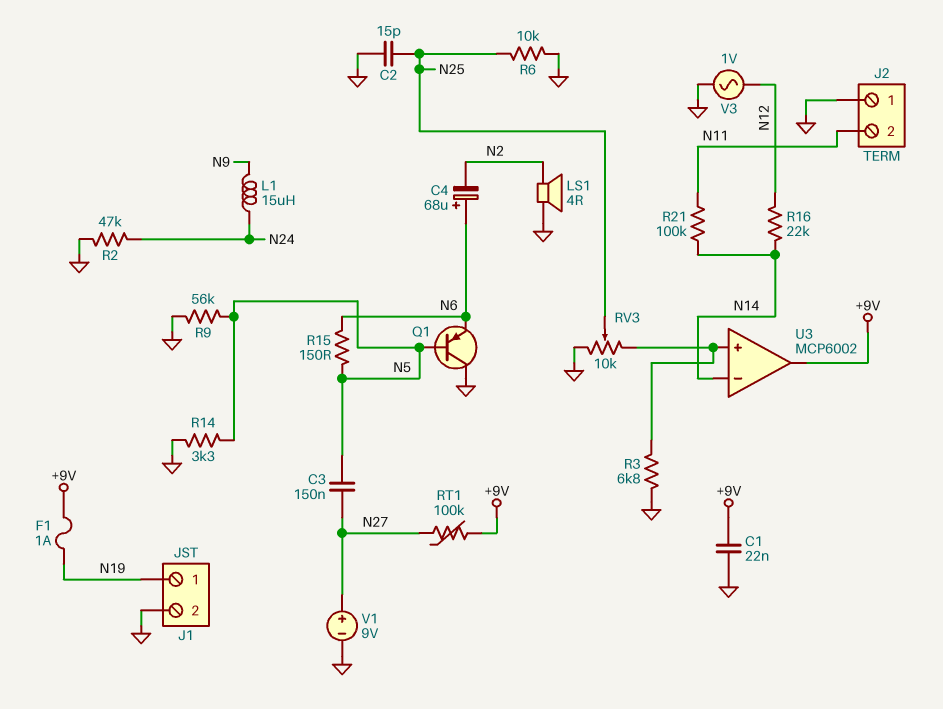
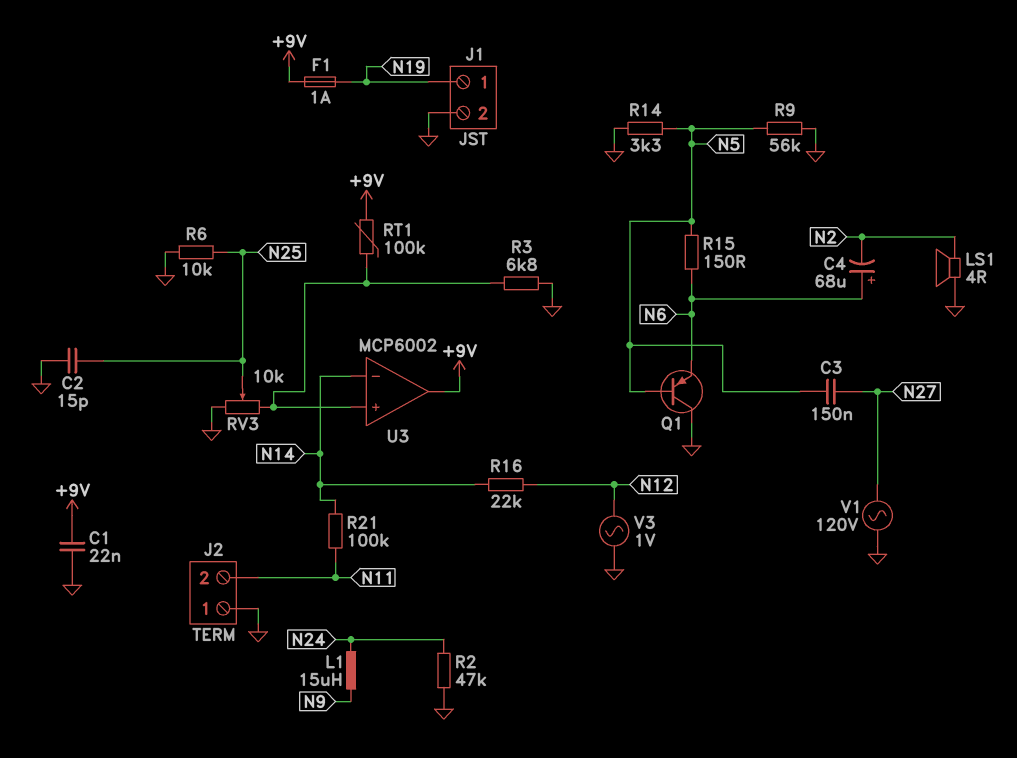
RT1: 100k (+9V, N27) -> 100k (+9V, U3/in+)
V1: 9V (plus N27, minus GND) -> AC 120V (GND, N27)

